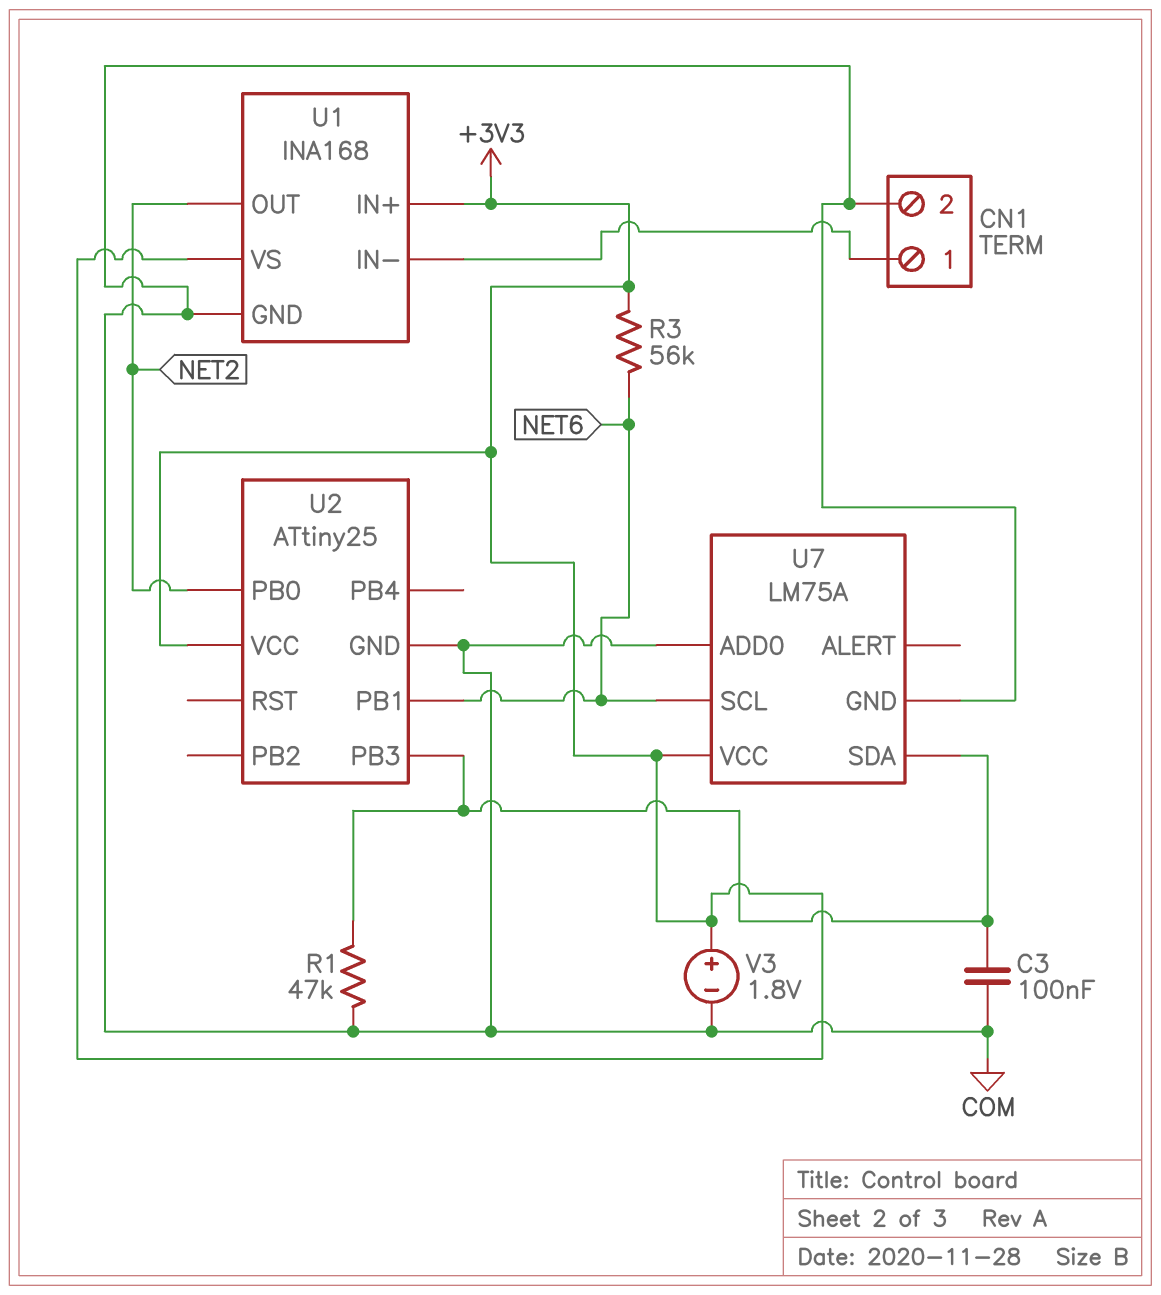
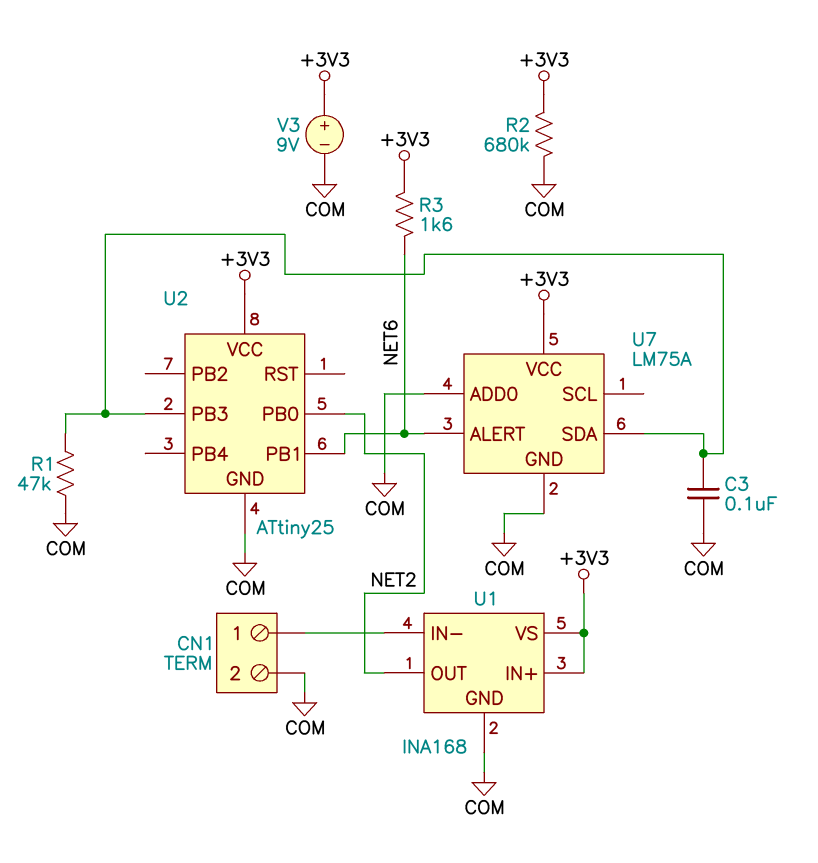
R2: none -> 680k (+3V3, COM)
R3: 56k (+3V3, NET6) -> 1.6k (+3V3, NET6)
U7 pin ALERT: none -> NET6
U7 pin SCL: NET6 -> none
V3: 1.8V (plus +3V3, minus COM) -> 9V (plus +3V3, minus COM)

